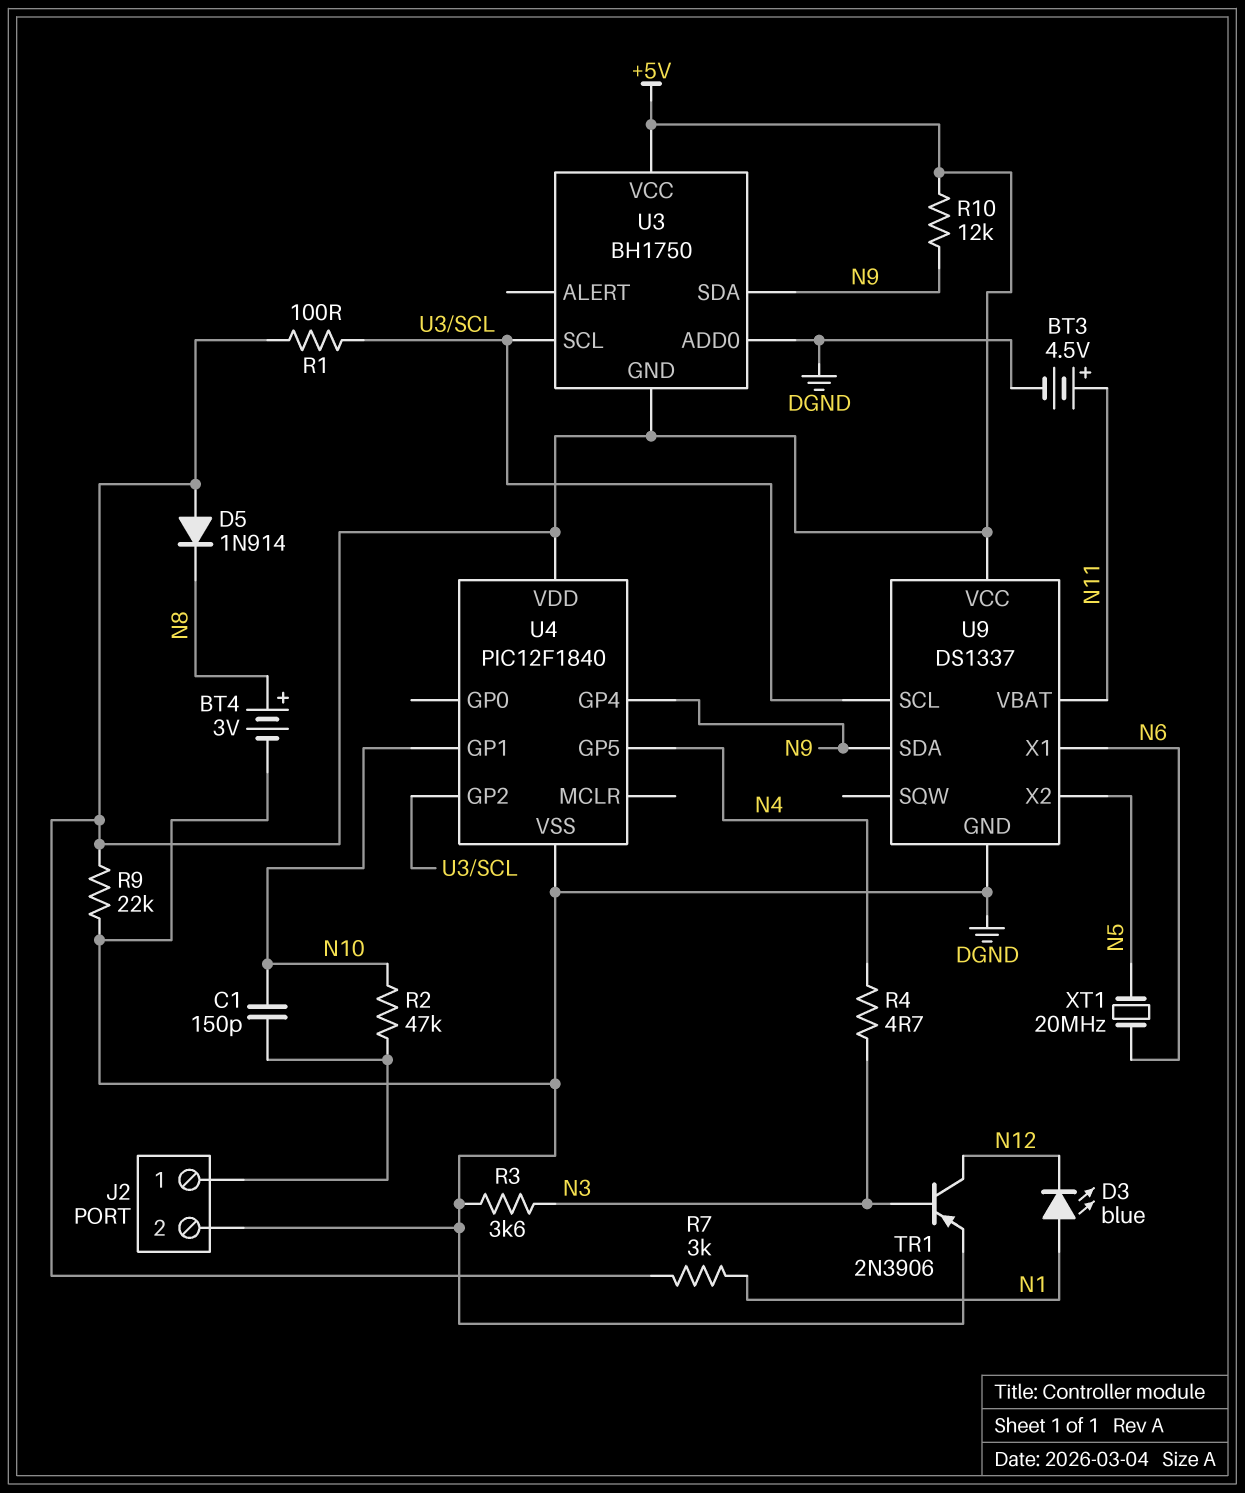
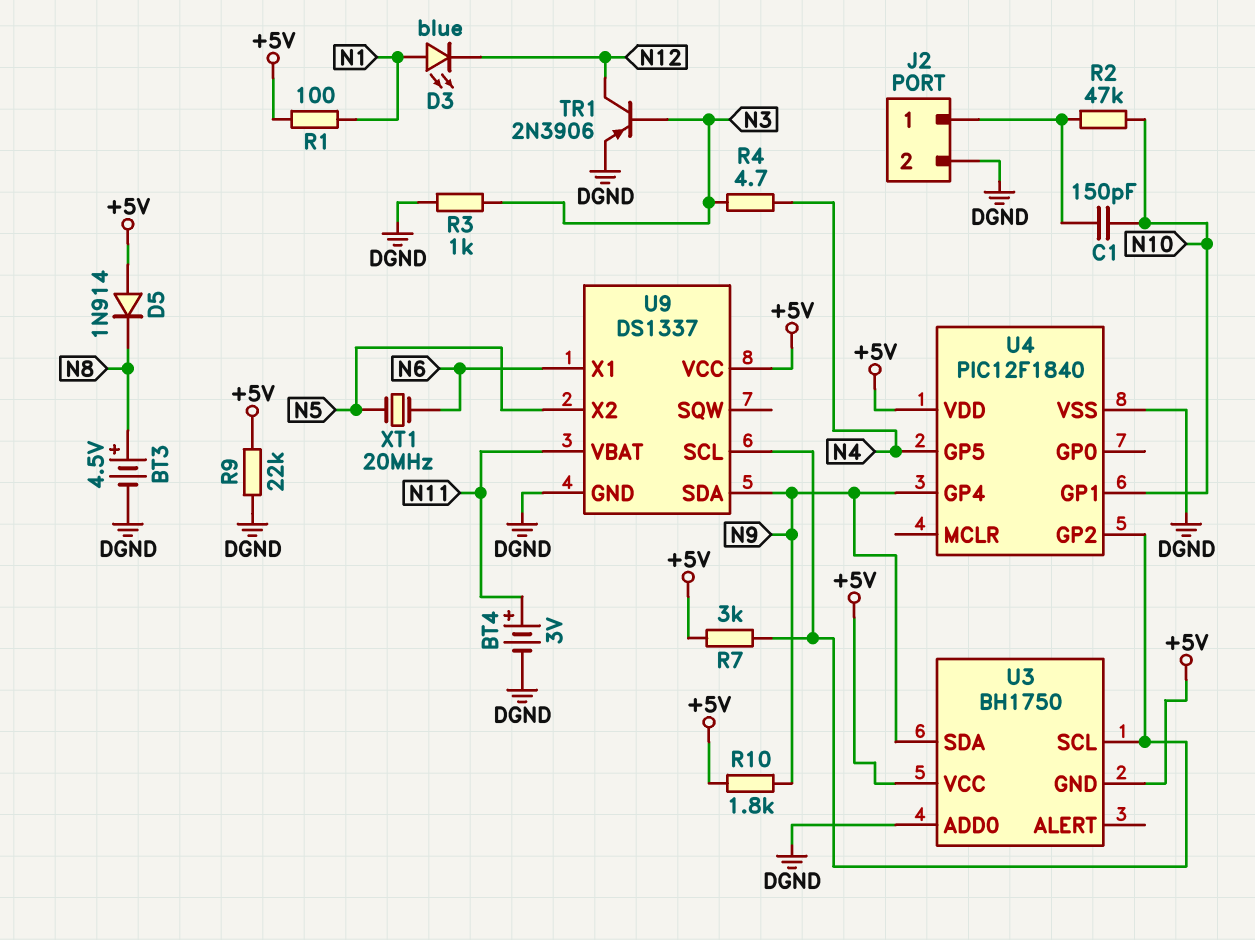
BT3: 4.5V (plus N11, minus DGND) -> 4.5V (plus N8, minus DGND)
BT4: 3V (plus N8, minus DGND) -> 3V (plus N11, minus DGND)
R1: 100 (+5V, U3/SCL) -> 100 (+5V, N1)
R3: 3.6k (DGND, N3) -> 1k (DGND, N3)
R7: 3k (+5V, N1) -> 3k (+5V, U3/SCL)
R10: 12k (+5V, N9) -> 1.8k (+5V, N9)

